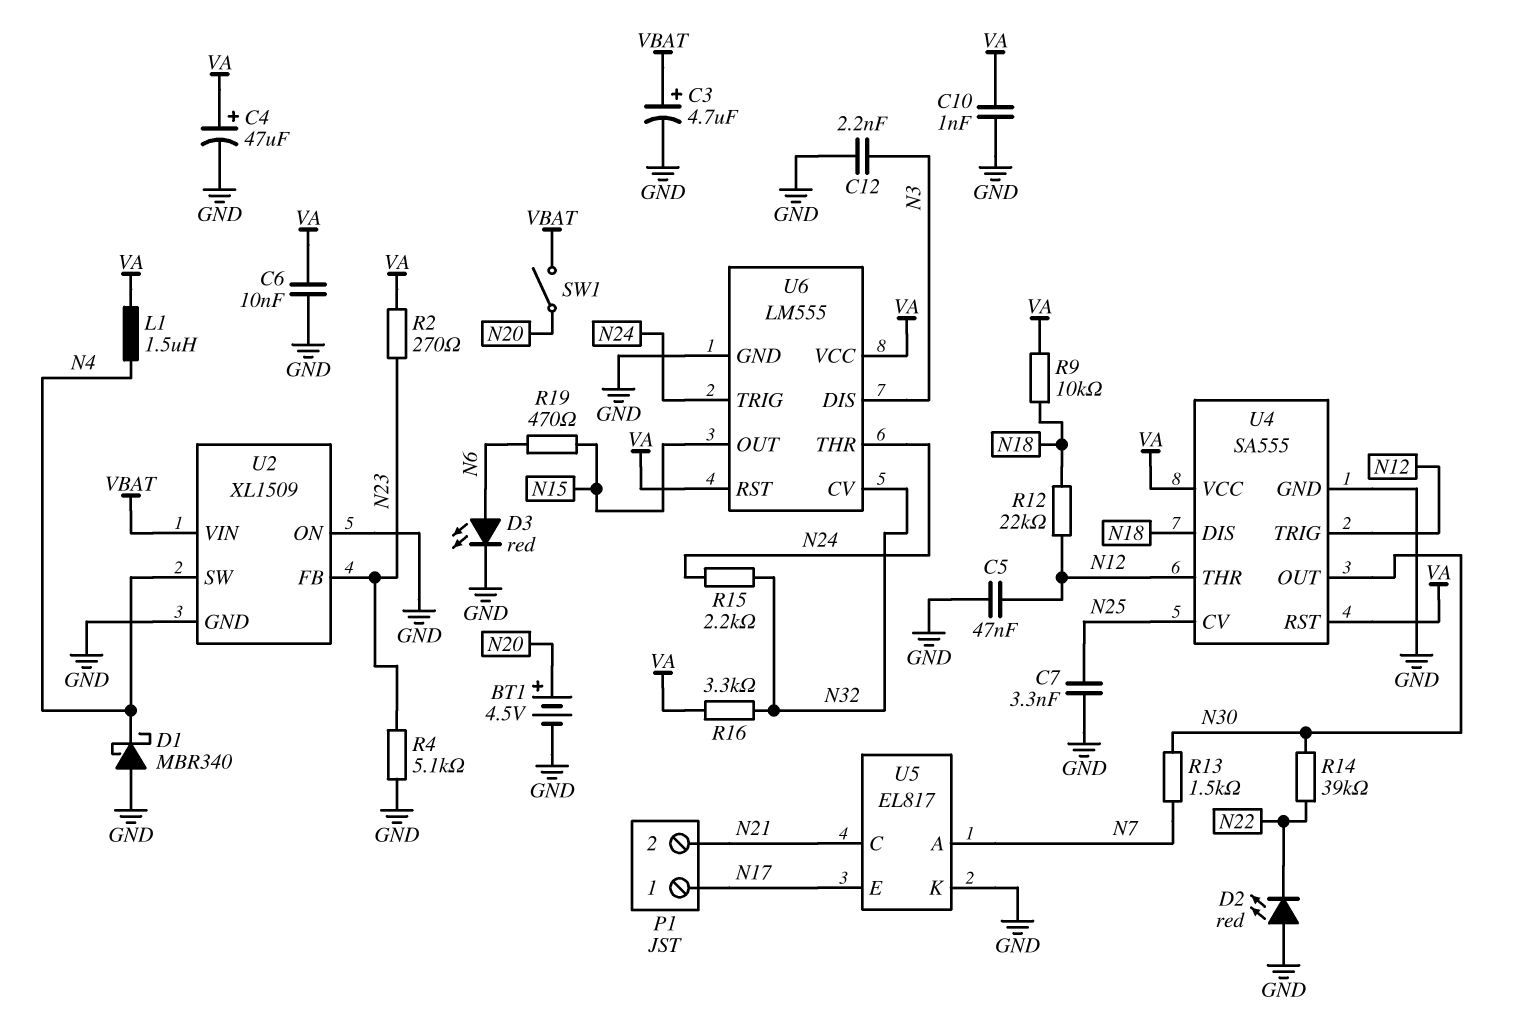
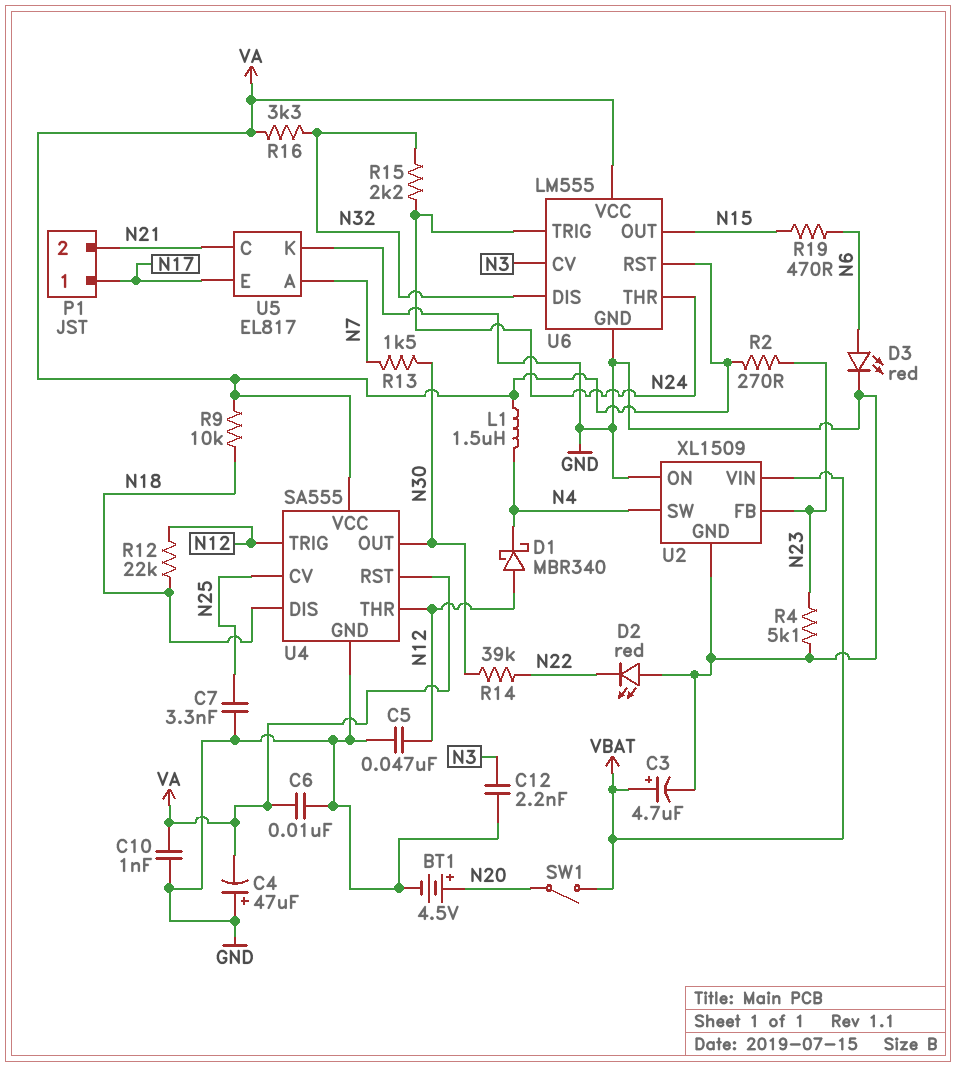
C4: 47uF (plus VA, minus GND) -> 47uF (plus GND, minus VA)
D1: schottky MBR340 (A GND, K N4) -> schottky MBR340 (A N12, K N4)
U6 pin CV: N32 -> N3
U6 pin DIS: N3 -> N32

